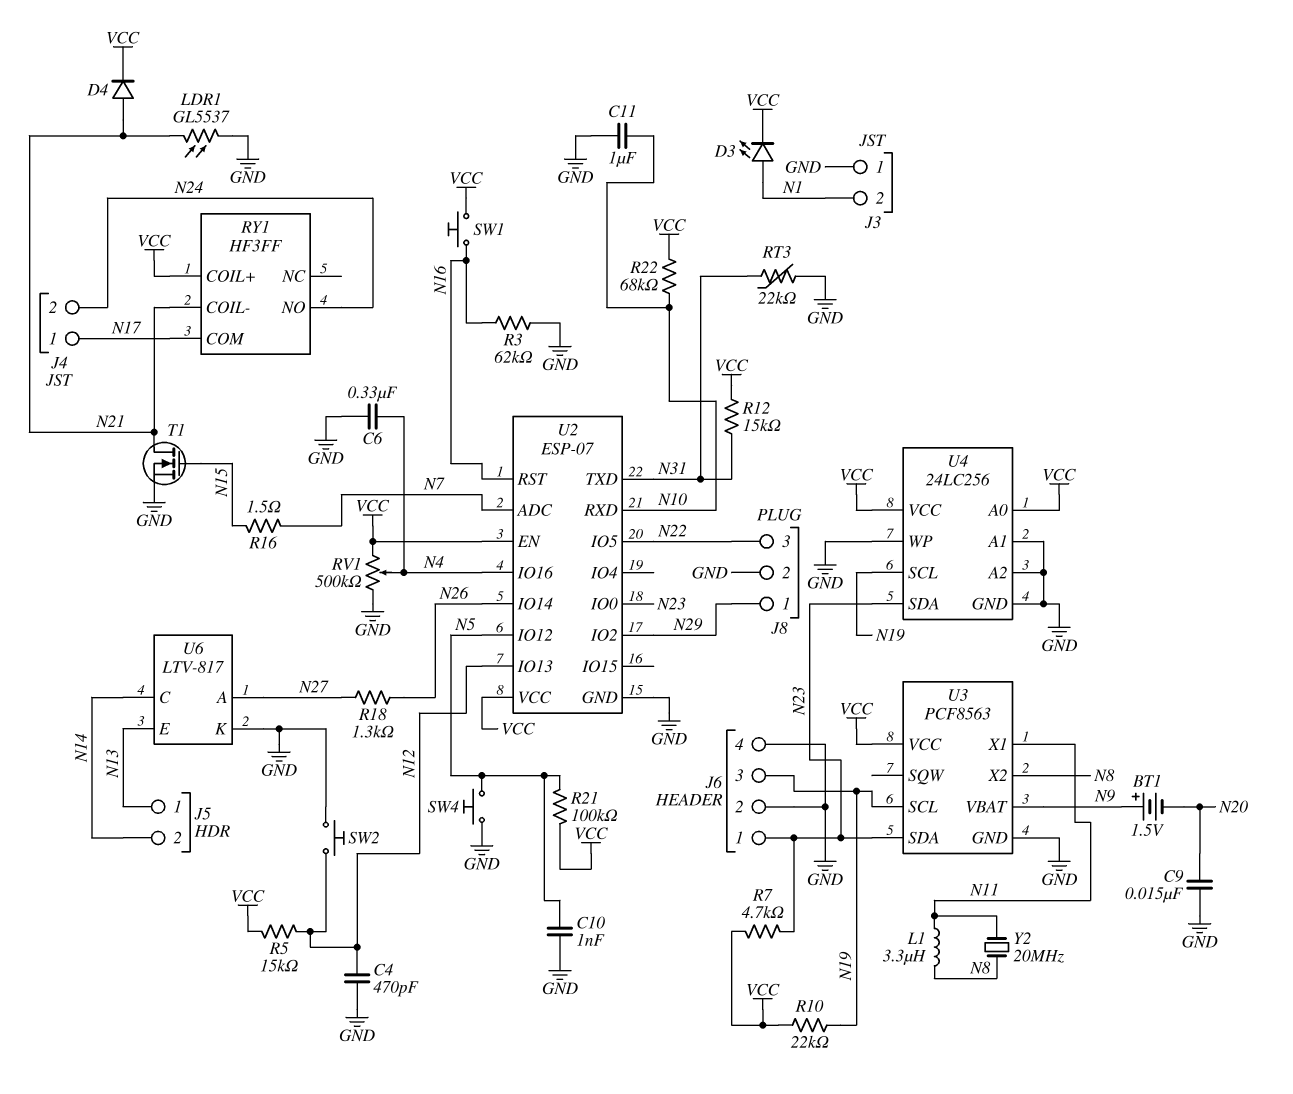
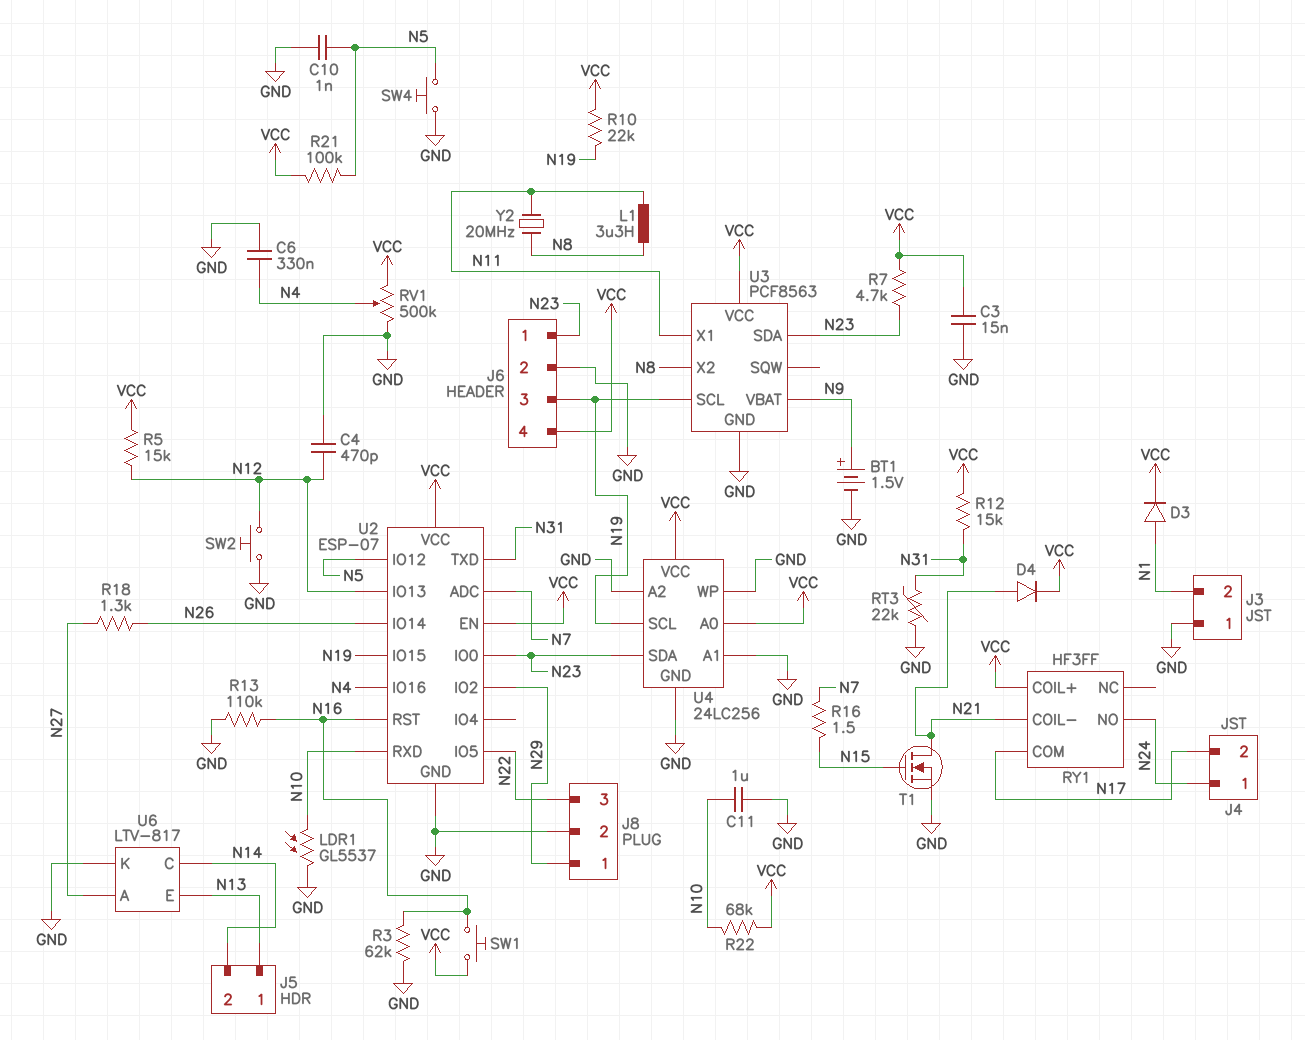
BT1: 1.5V (plus N9, minus N20) -> 1.5V (plus N9, minus GND)
C3: none -> 15nF (GND, VCC)
C9: 15nF (GND, N20) -> none
D3: LED (A N1, K VCC) -> diode (A N1, K VCC)
J4 pin 1: N17 -> N24
J4 pin 2: N24 -> N17
J6 pin 4: GND -> VCC
LDR1: GL5537 (GND, N21) -> GL5537 (GND, N10)
R13: none -> 110k (GND, N16)
U2 pin IO15: none -> N19

